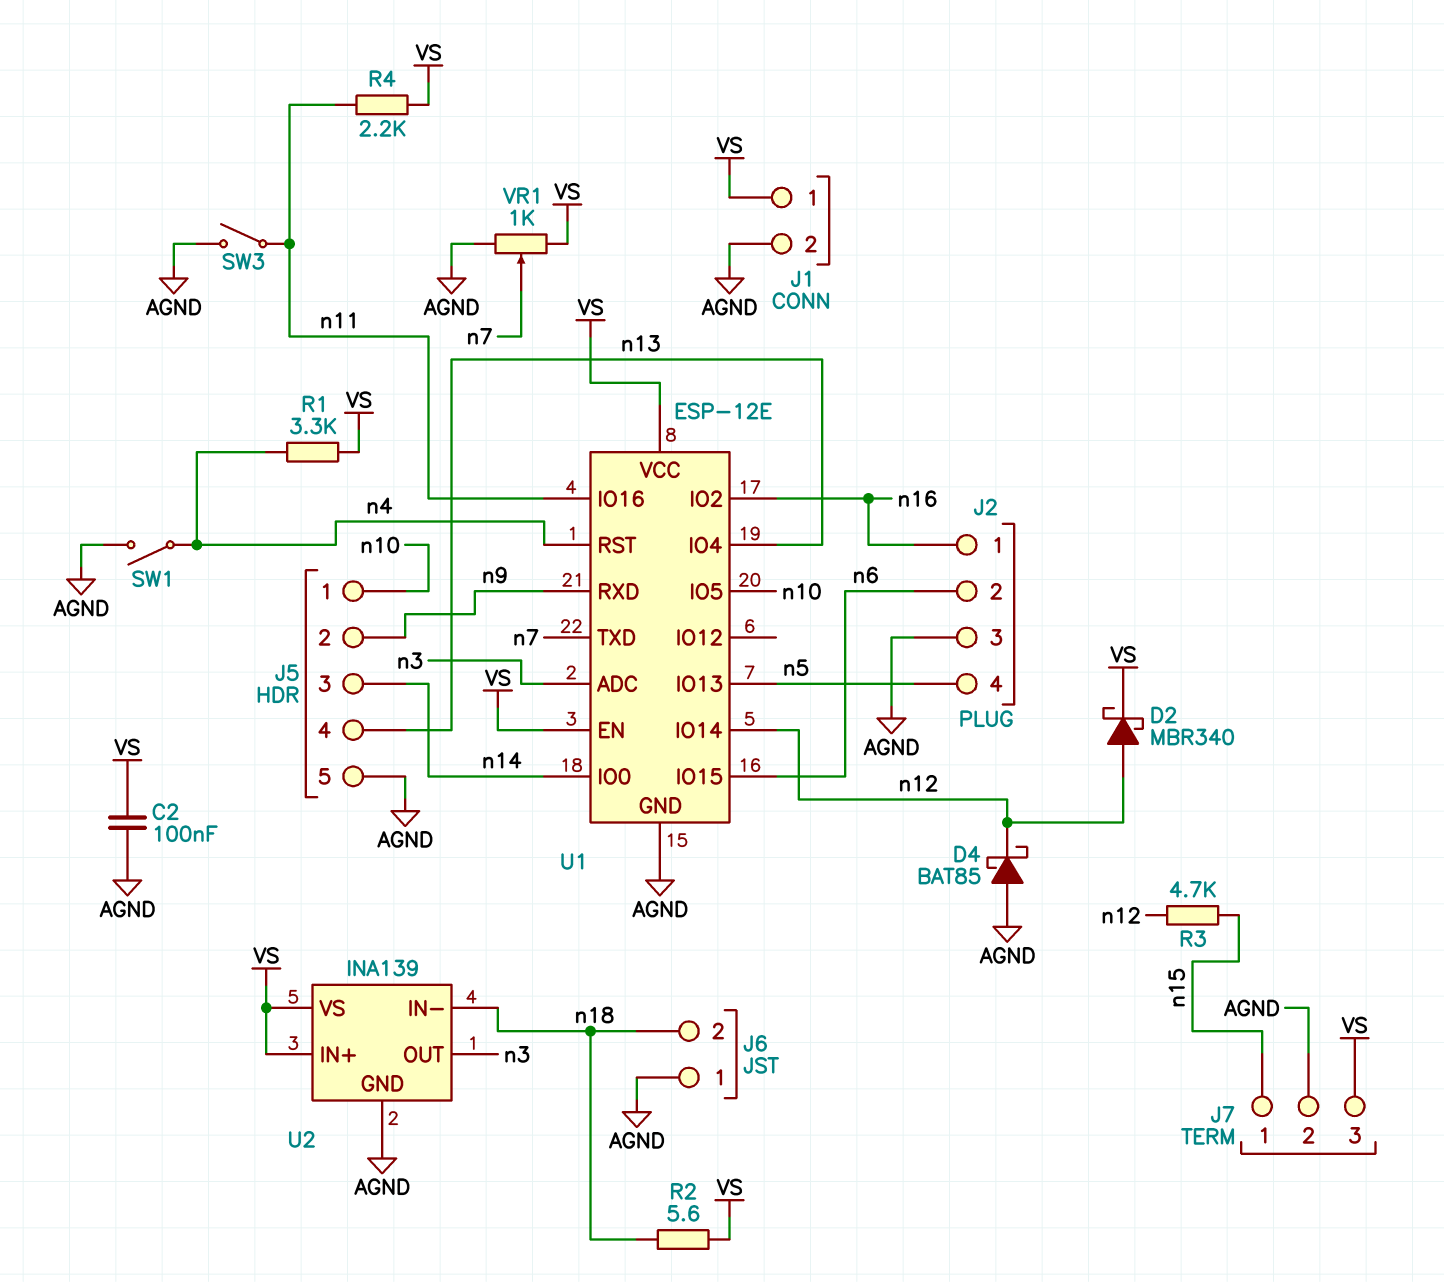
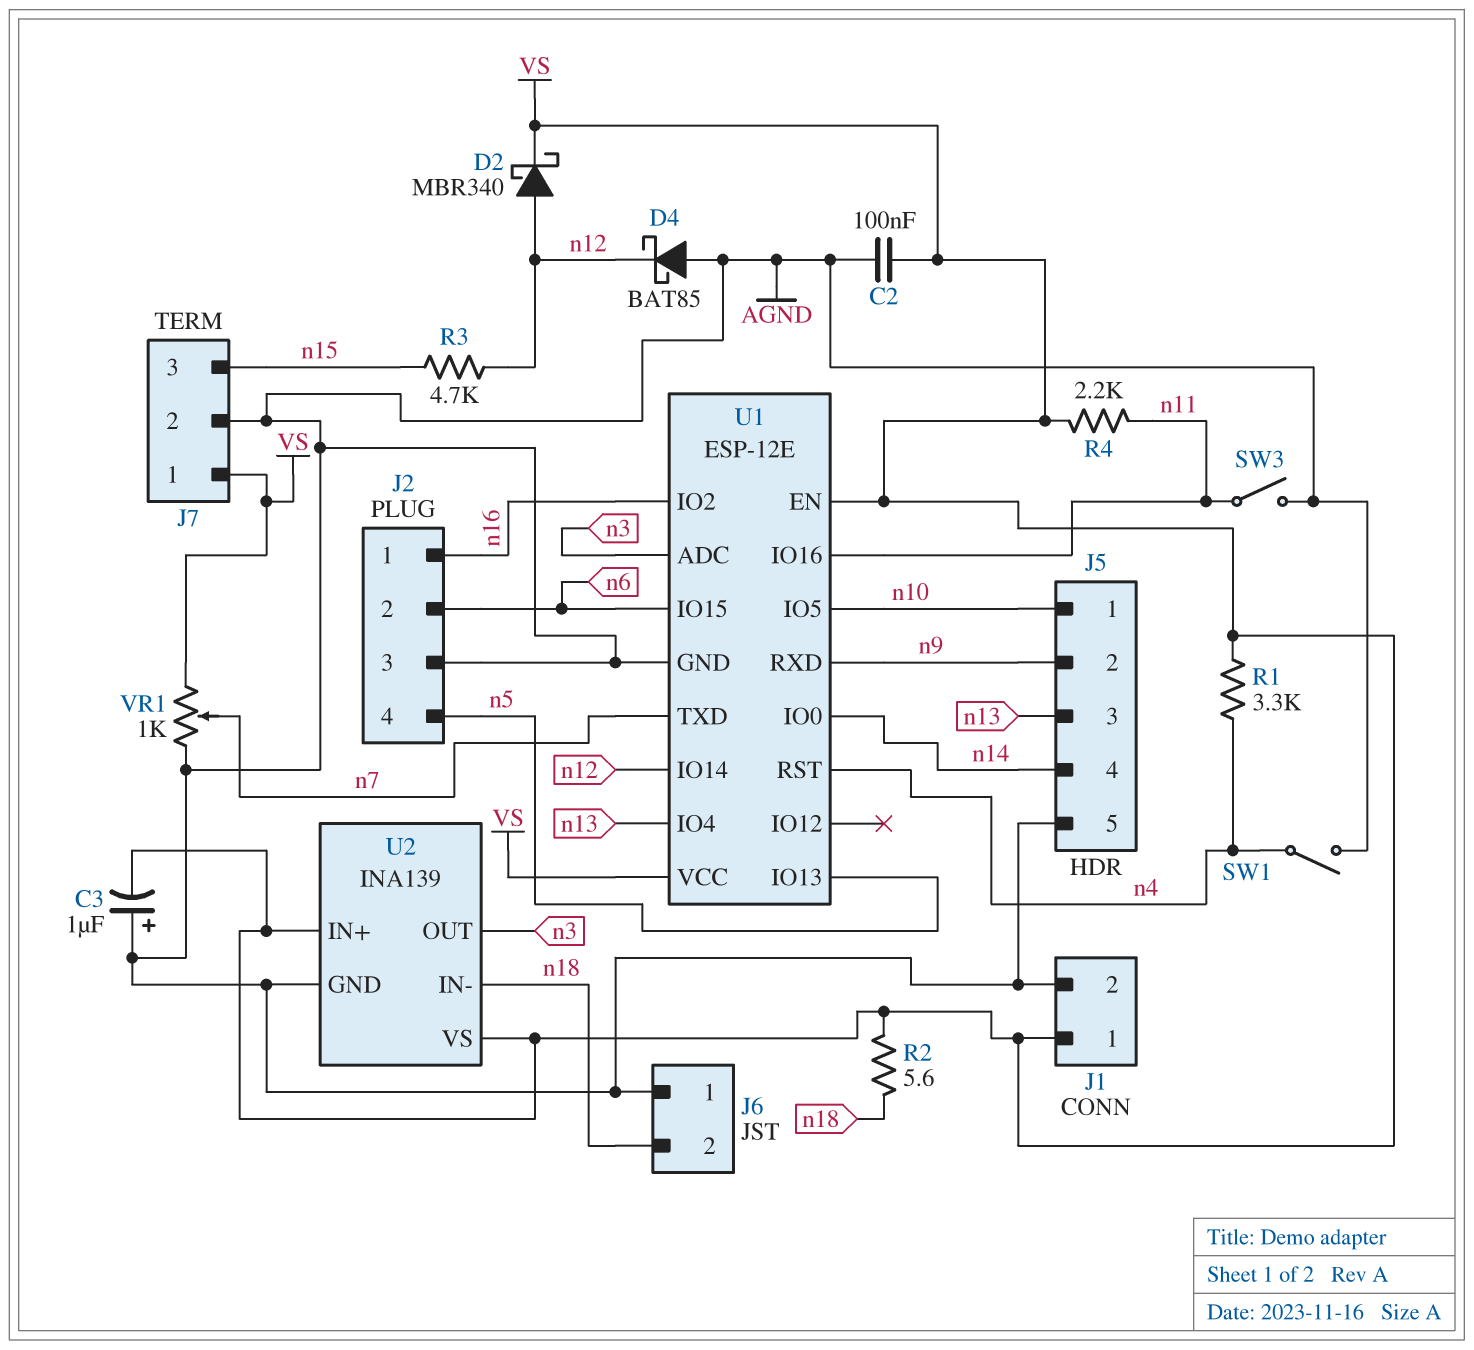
C3: none -> 1uF (plus AGND, minus VS)
J5 pin 3: n14 -> n13
J5 pin 4: n13 -> n14
J7 pin 1: n15 -> VS
J7 pin 3: VS -> n15

